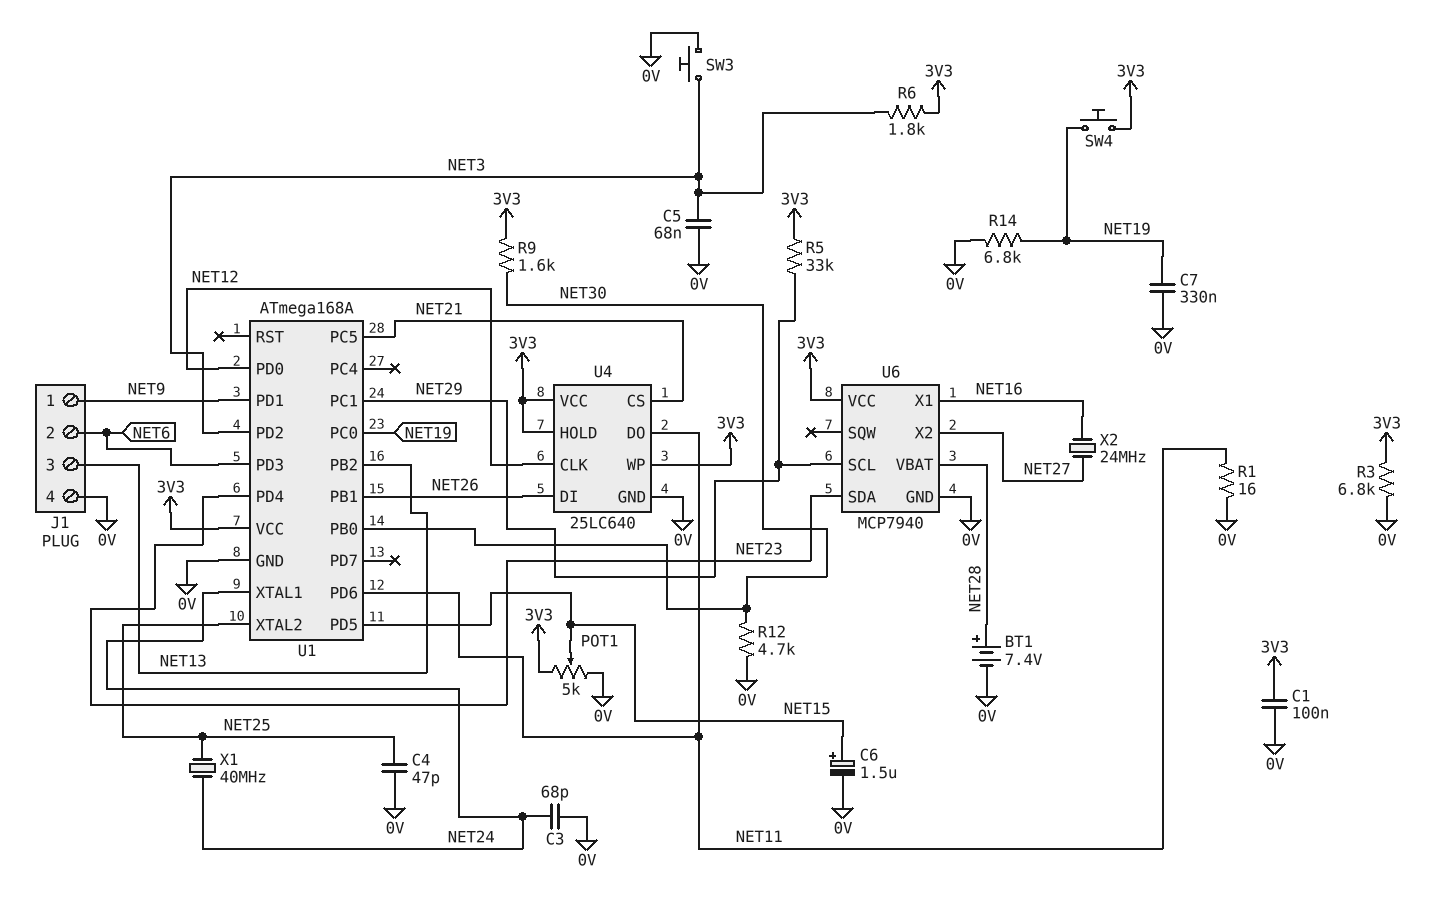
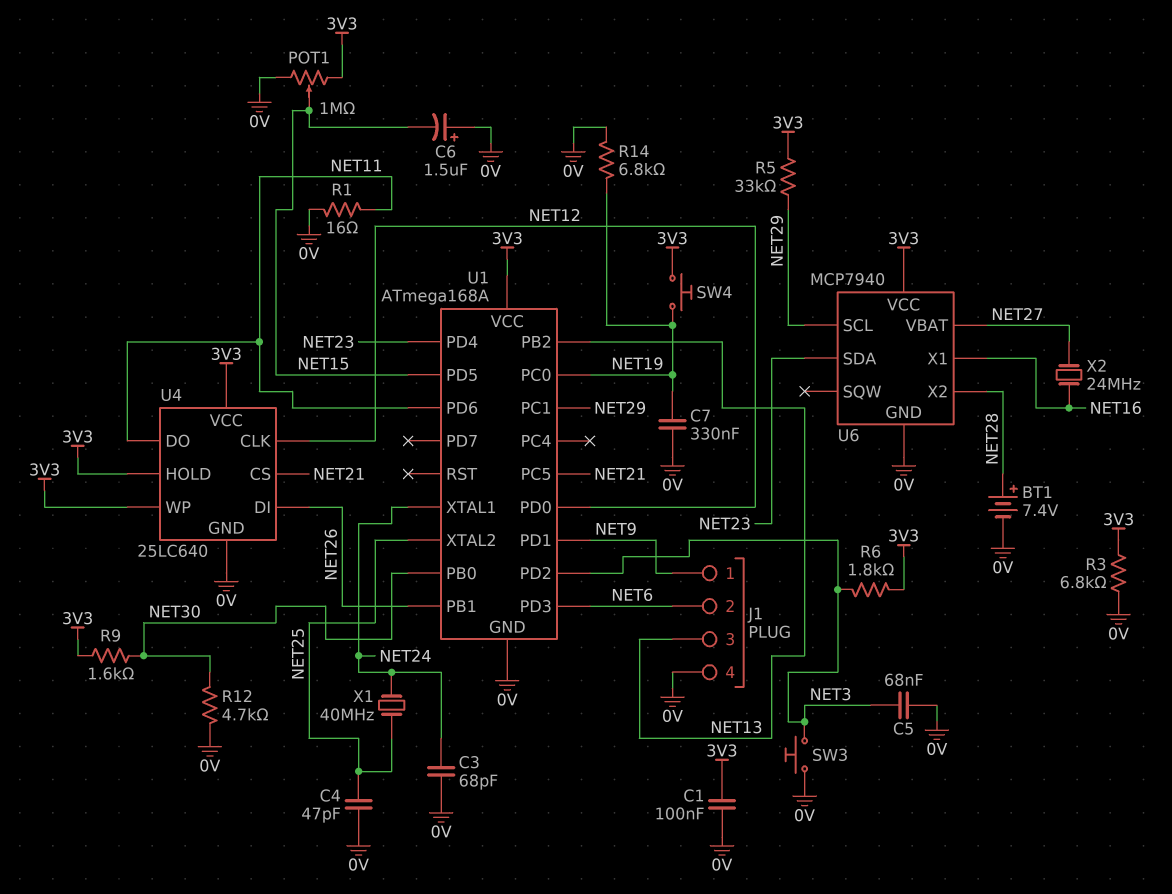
C6: 1.5uF (plus NET15, minus 0V) -> 1.5uF (plus 0V, minus NET15)
POT1: 5k (0V, 3V3, wiper NET15) -> 1M (0V, 3V3, wiper NET15)
U6 pin VBAT: NET28 -> NET27
U6 pin X2: NET27 -> NET28

